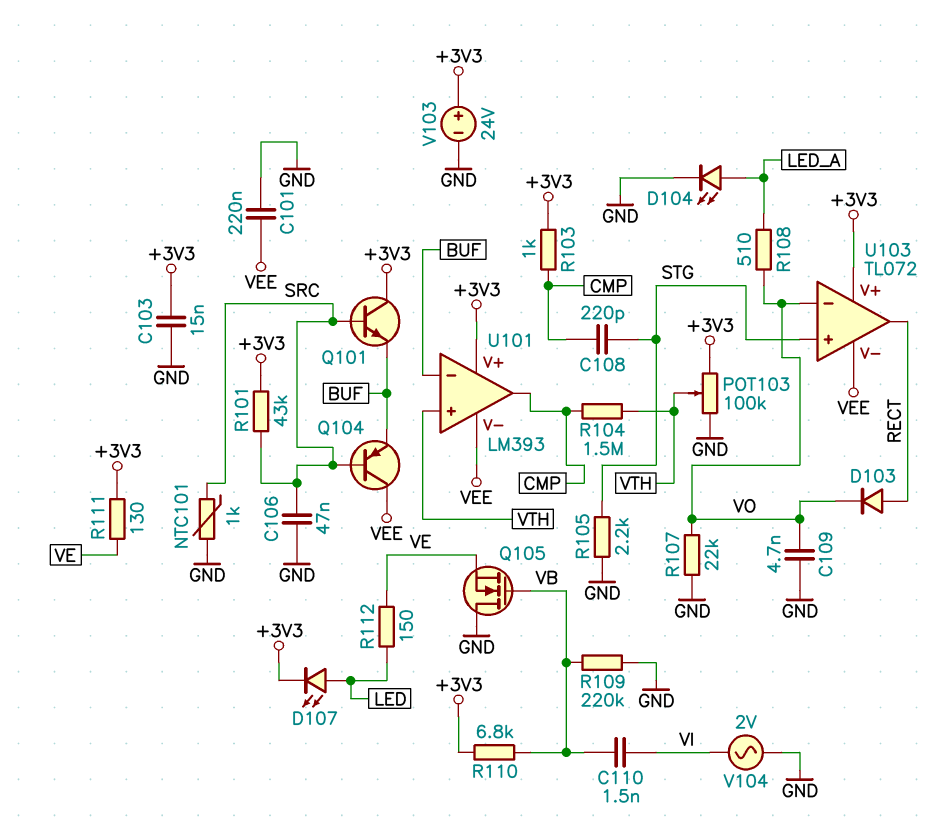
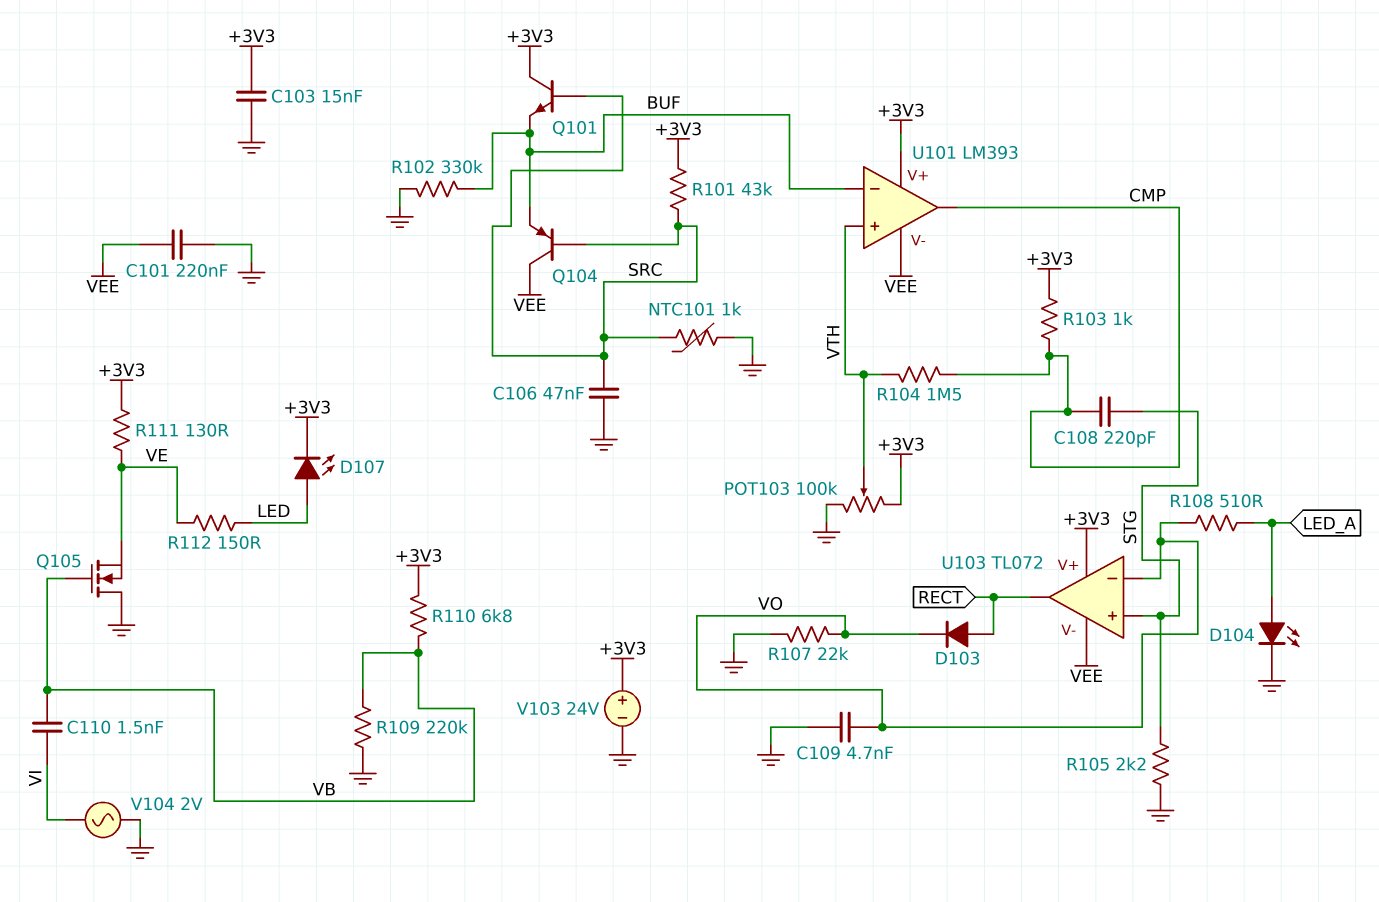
R102: none -> 330k (BUF, GND)

